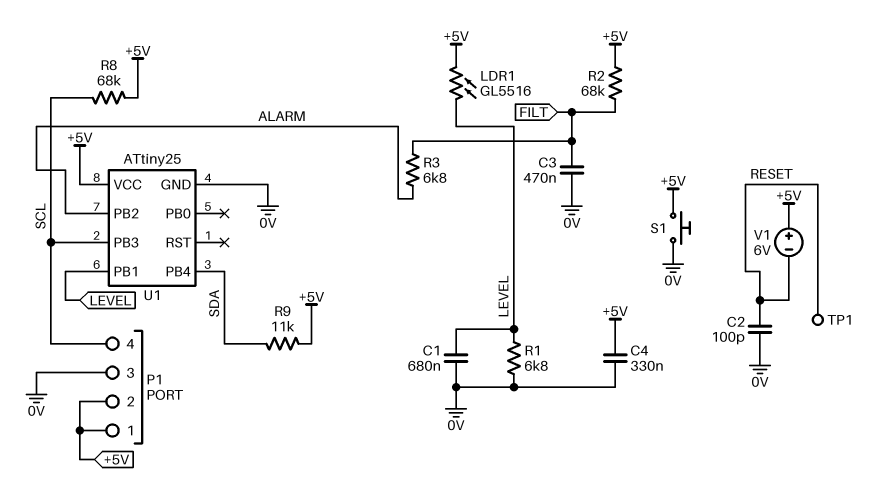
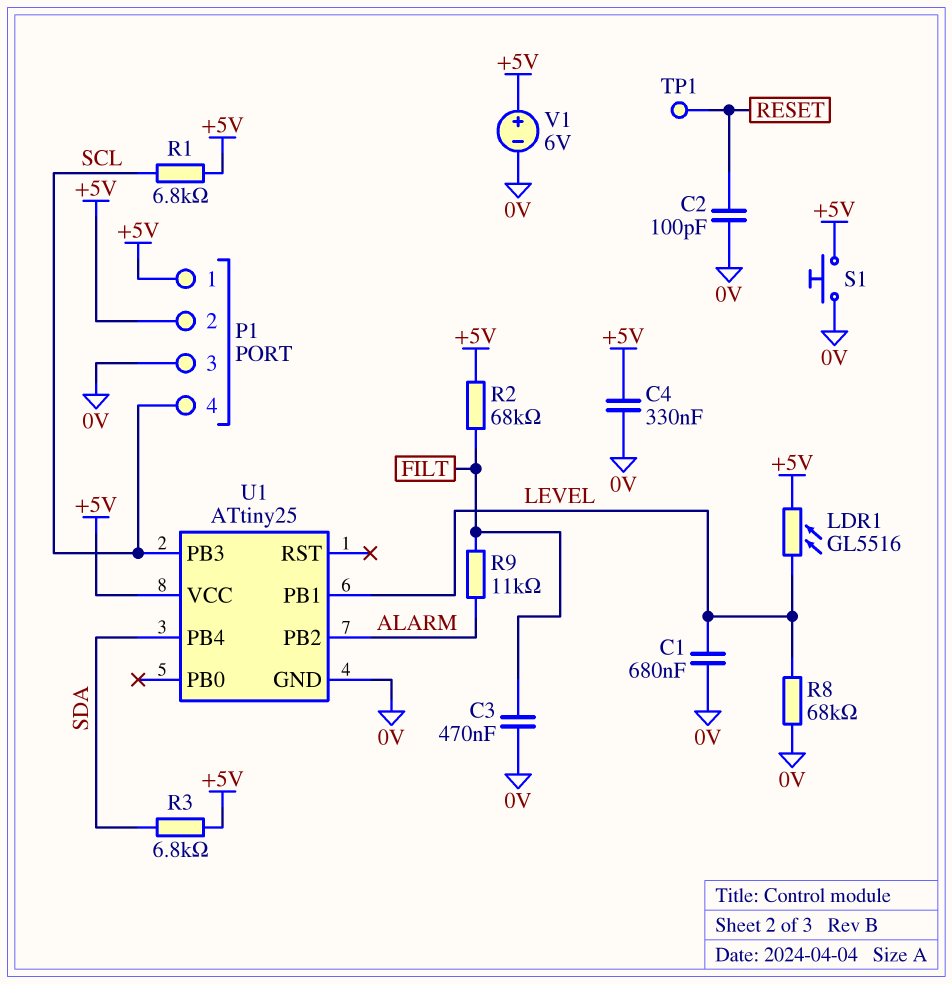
R1: 6.8k (0V, LEVEL) -> 6.8k (+5V, SCL)
R3: 6.8k (ALARM, FILT) -> 6.8k (+5V, SDA)
R8: 68k (+5V, SCL) -> 68k (0V, LEVEL)
R9: 11k (+5V, SDA) -> 11k (ALARM, FILT)
V1: 6V (plus +5V, minus RESET) -> 6V (plus +5V, minus 0V)

